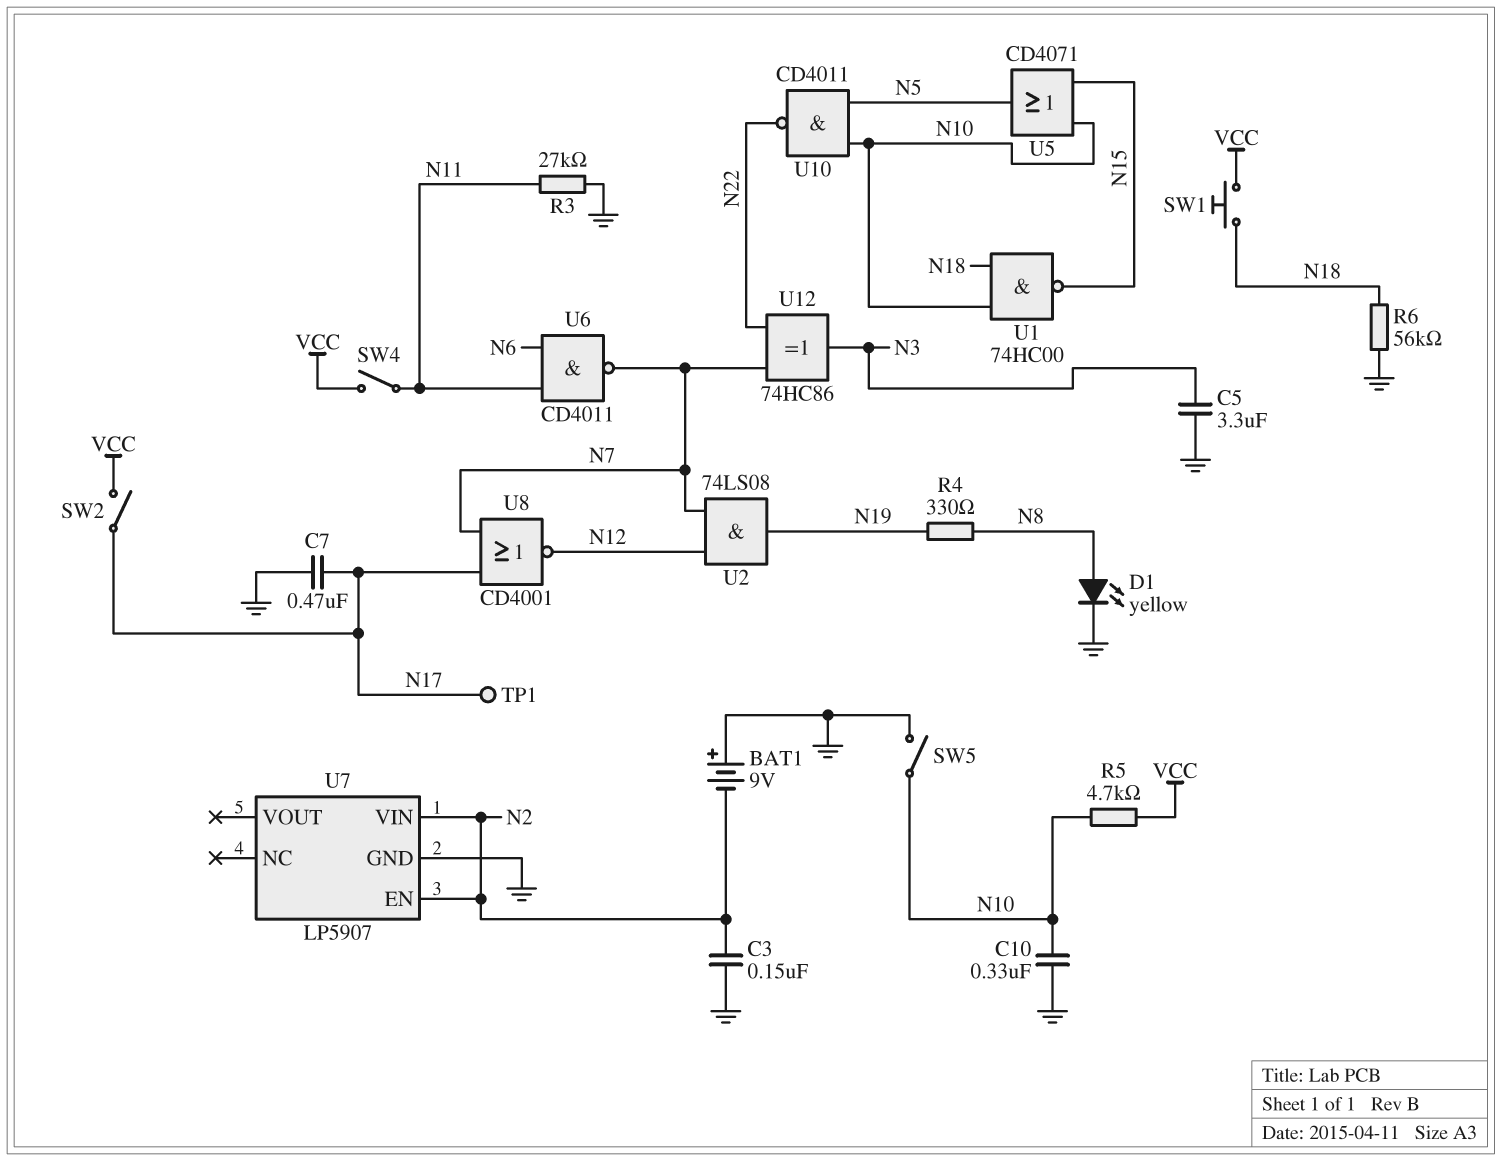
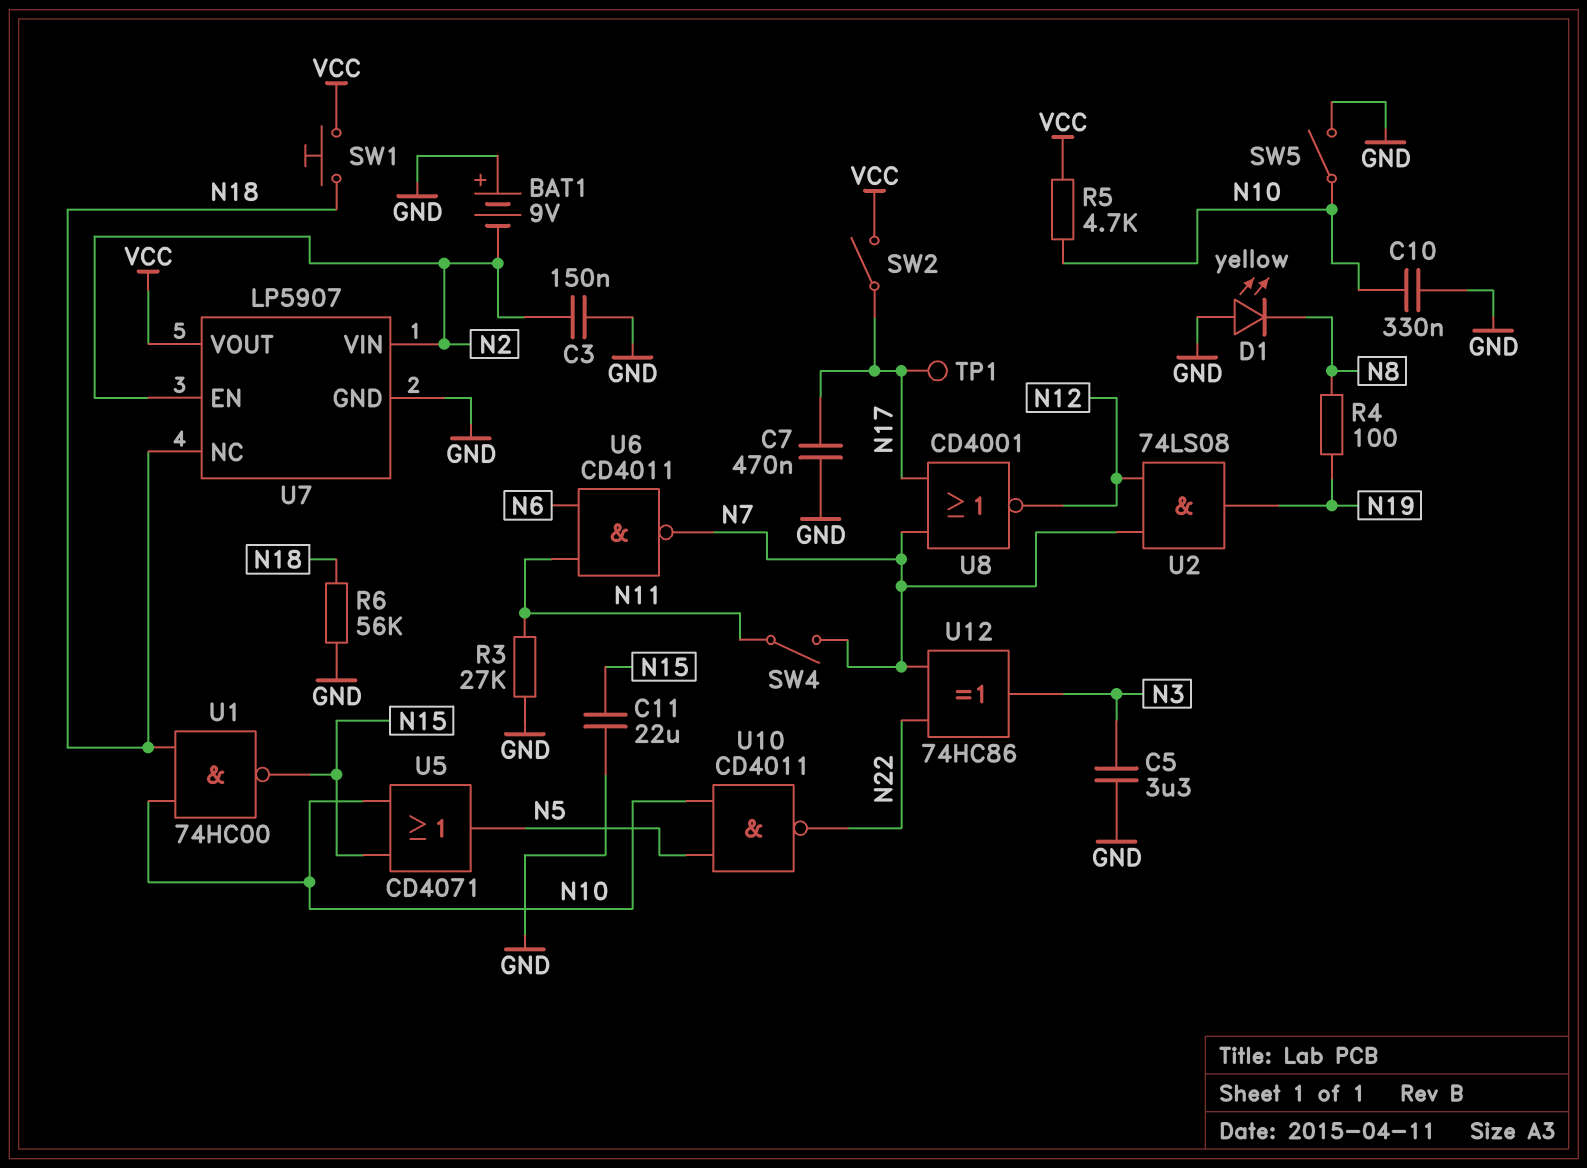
C11: none -> 22uF (GND, N15)
D1: LED yellow (A N8, K GND) -> LED yellow (A GND, K N8)
R4: 330 (N8, N19) -> 100 (N8, N19)
SW4: switch (N11, VCC) -> switch (N7, N11)
U7 pin NC: none -> N18
U7 pin VOUT: none -> VCC

